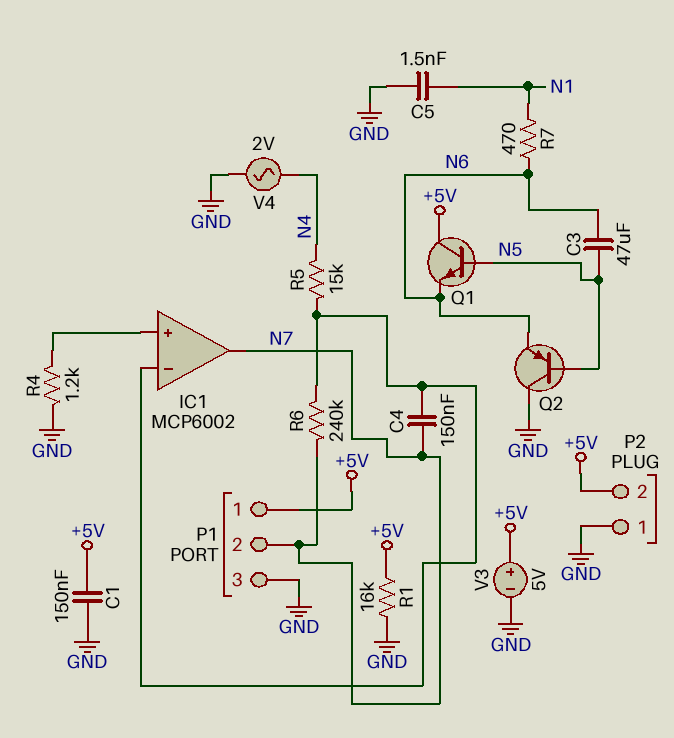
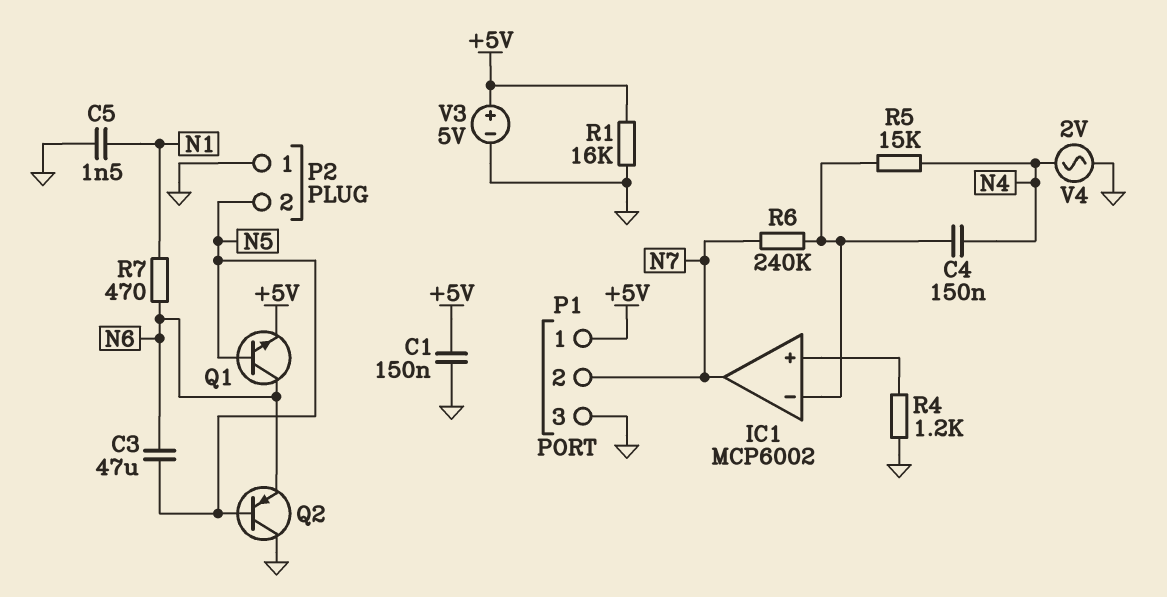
C4: 150nF (IC1/in-, N7) -> 150nF (IC1/in-, N4)
P2 pin 2: +5V -> N5
Q1: NPN (B N5, C +5V, E N6) -> NPN (B N5, C N6, E +5V)

